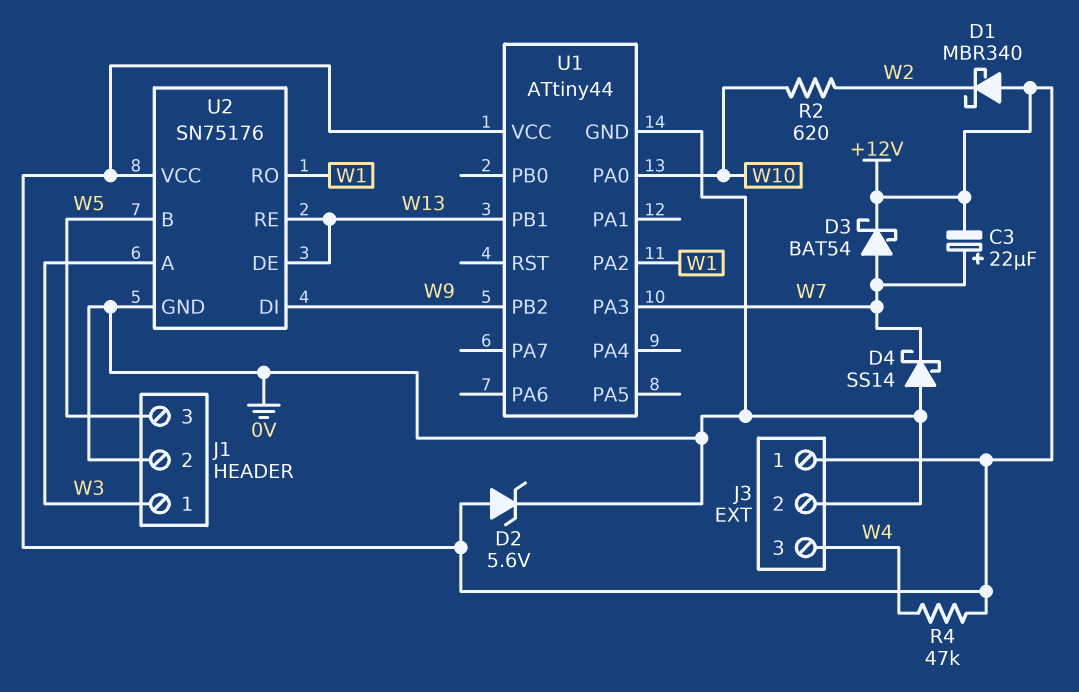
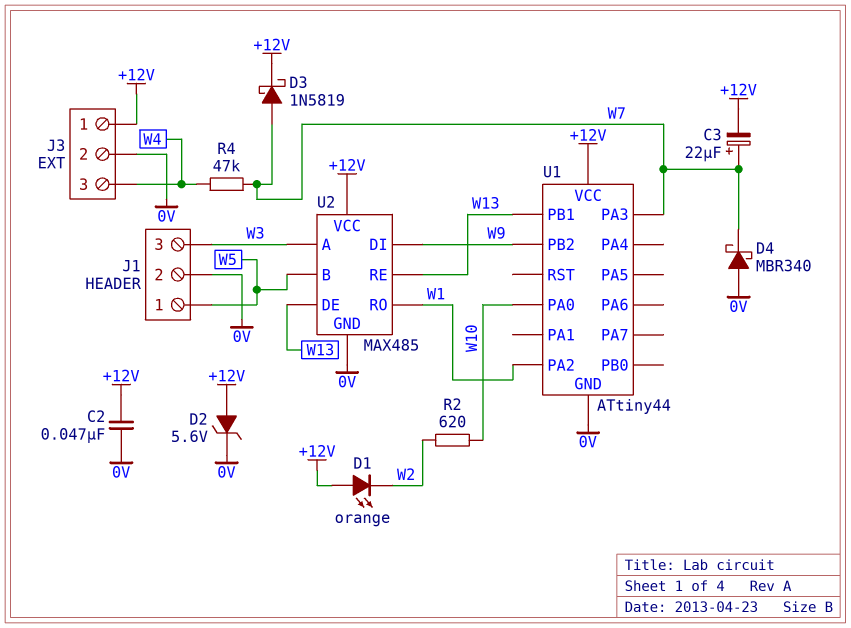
C2: none -> 47nF (+12V, 0V)
D1: schottky MBR340 (A +12V, K W2) -> LED orange (A +12V, K W2)
D3: schottky BAT54 (A W7, K +12V) -> schottky 1N5819 (A W7, K +12V)
D4: schottky SS14 (A 0V, K W7) -> schottky MBR340 (A 0V, K W7)
J1 pin 1: W3 -> W5
J1 pin 3: W5 -> W3
R4: 47k (+12V, W4) -> 47k (W4, W7)
U2: SN75176 -> MAX485

